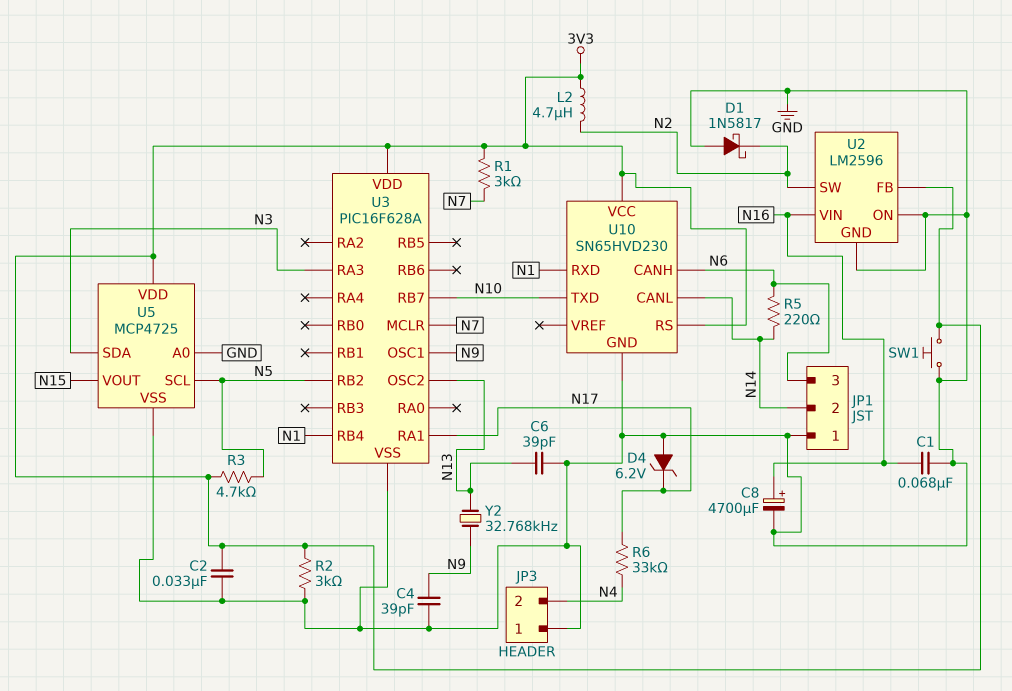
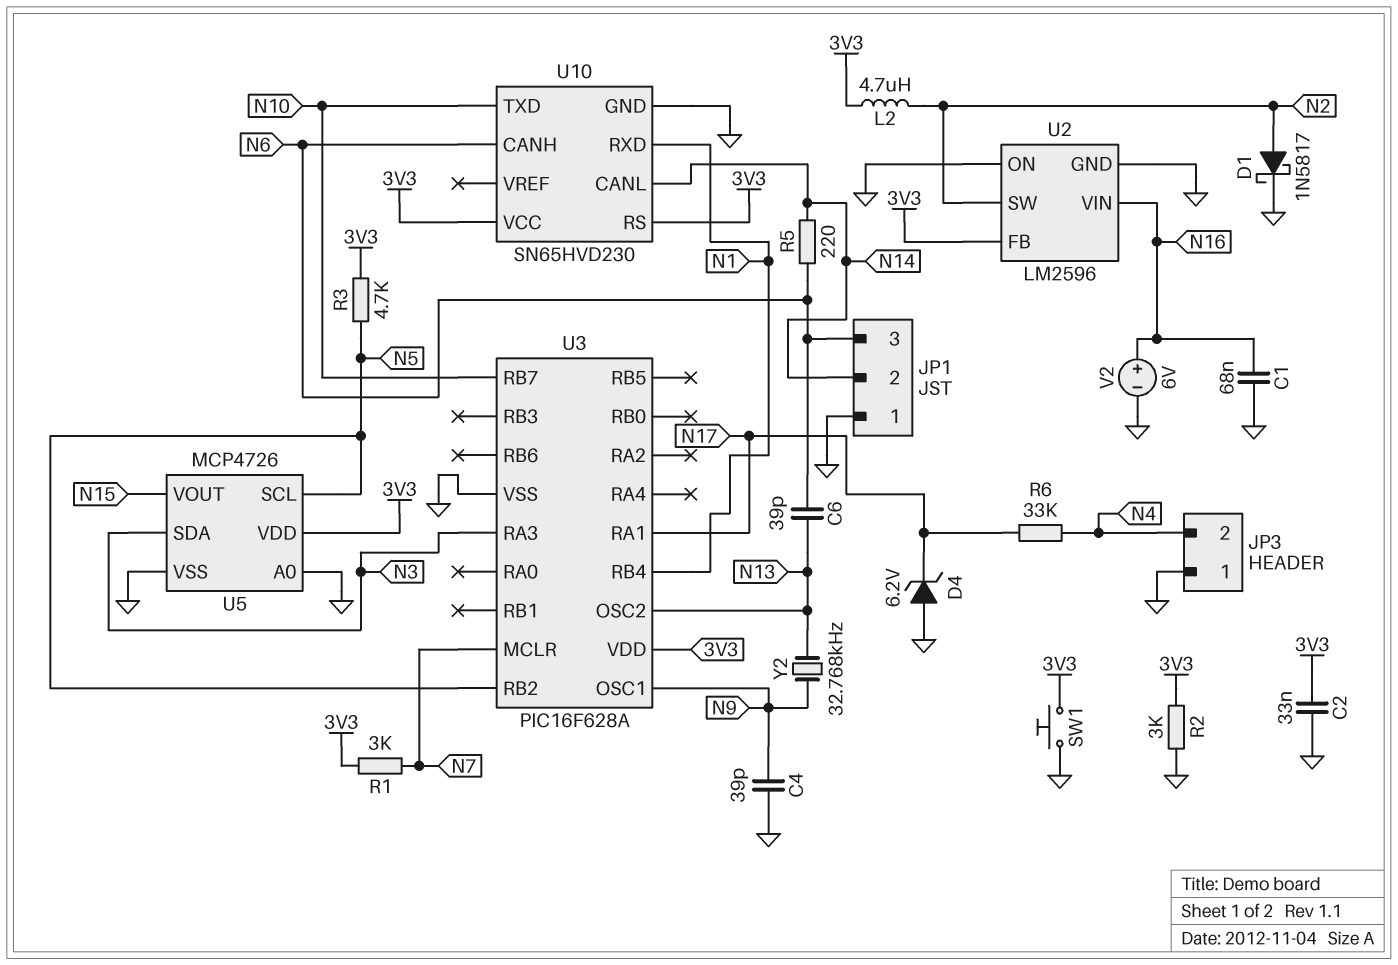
C6: 39pF (GND, N13) -> 39pF (N6, N13)
C8: 4700uF (plus N16, minus GND) -> none
D1: schottky 1N5817 (A GND, K N2) -> schottky 1N5817 (A N2, K GND)
U5: MCP4725 -> MCP4726
V2: none -> 6V (plus N16, minus GND)

